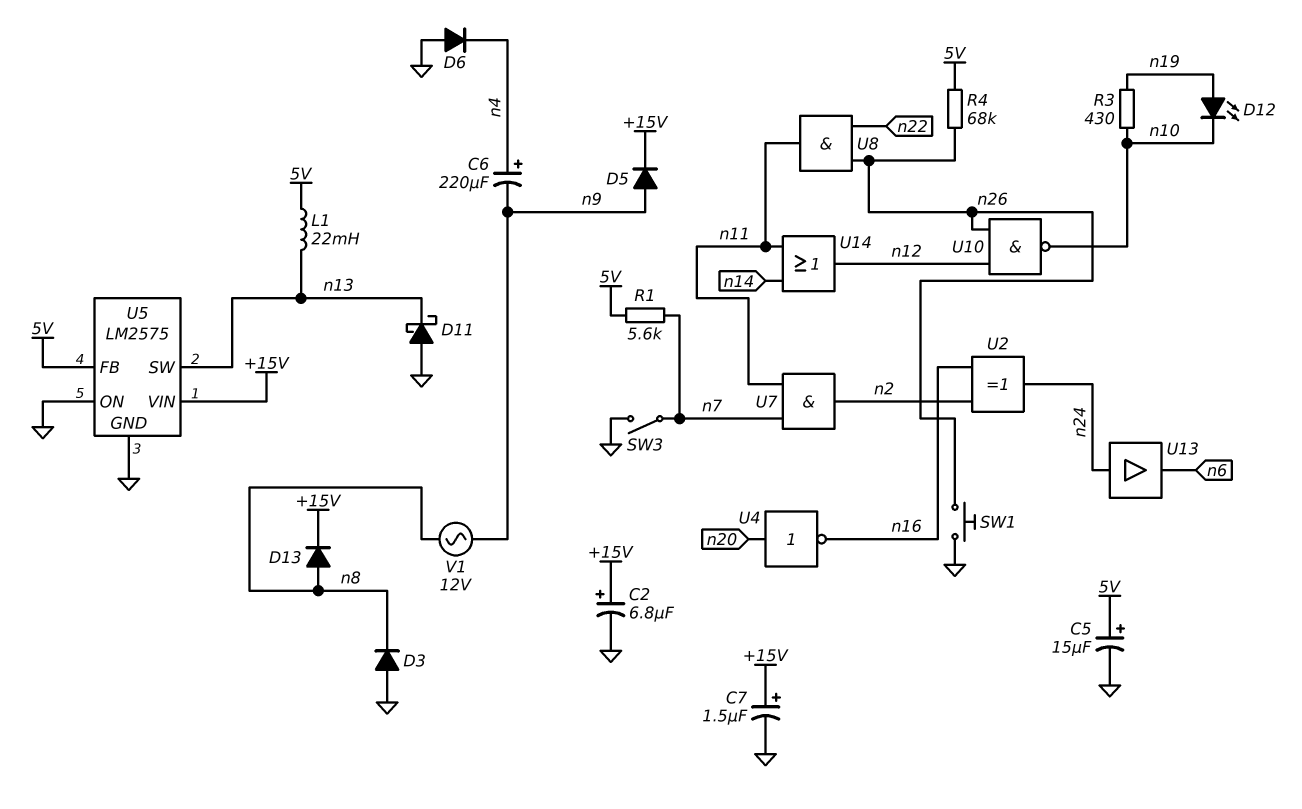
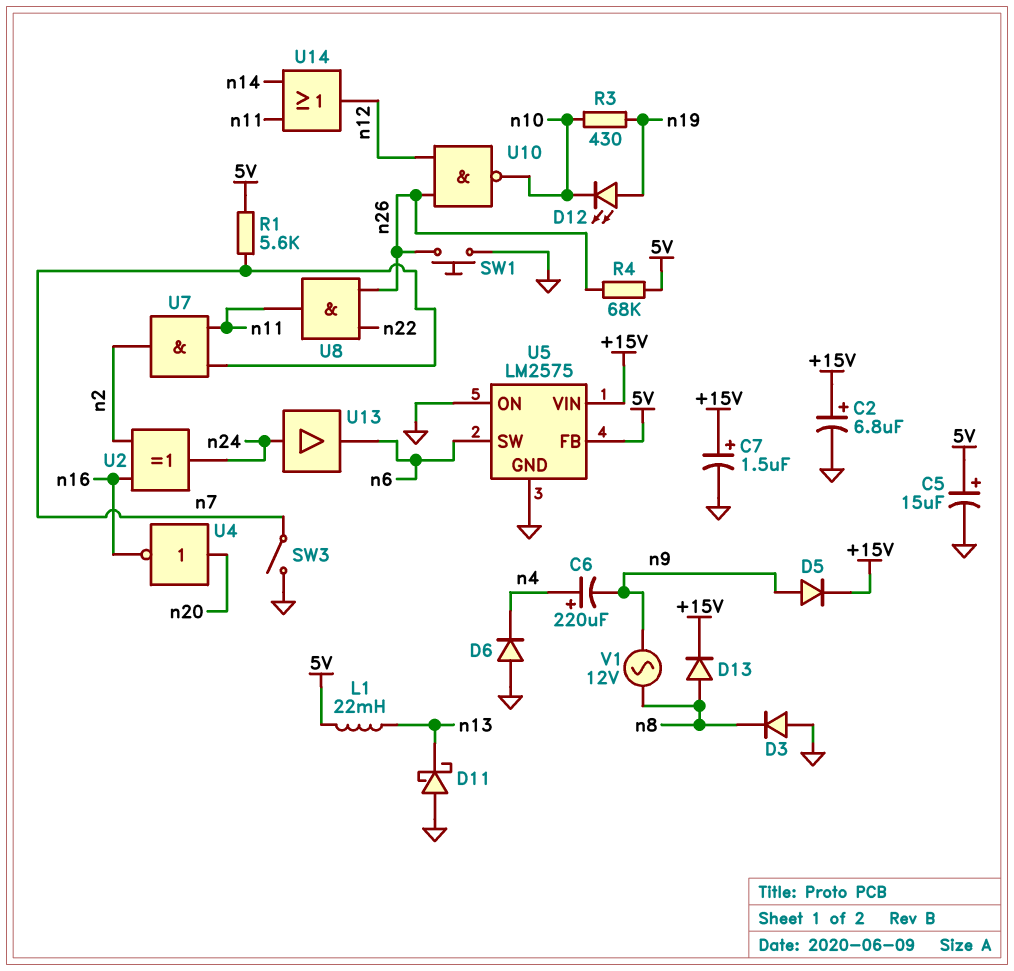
U5 pin SW: n13 -> n6

